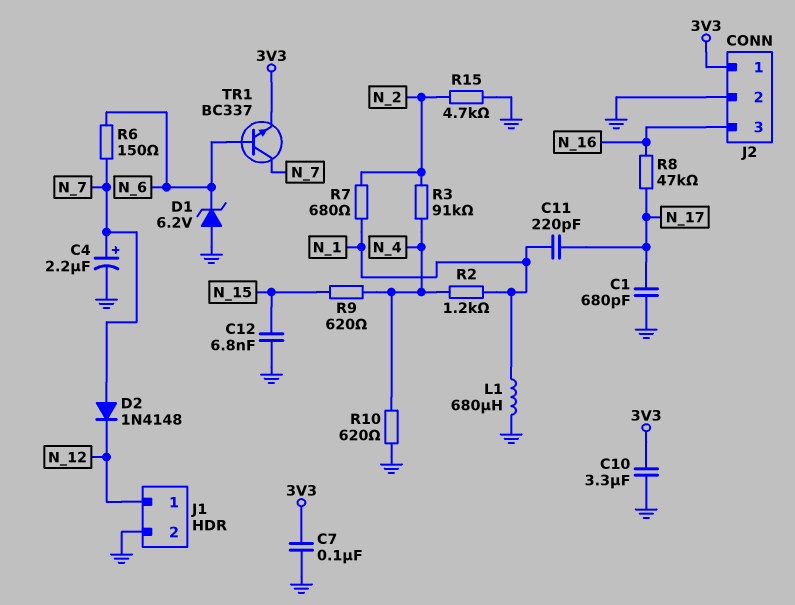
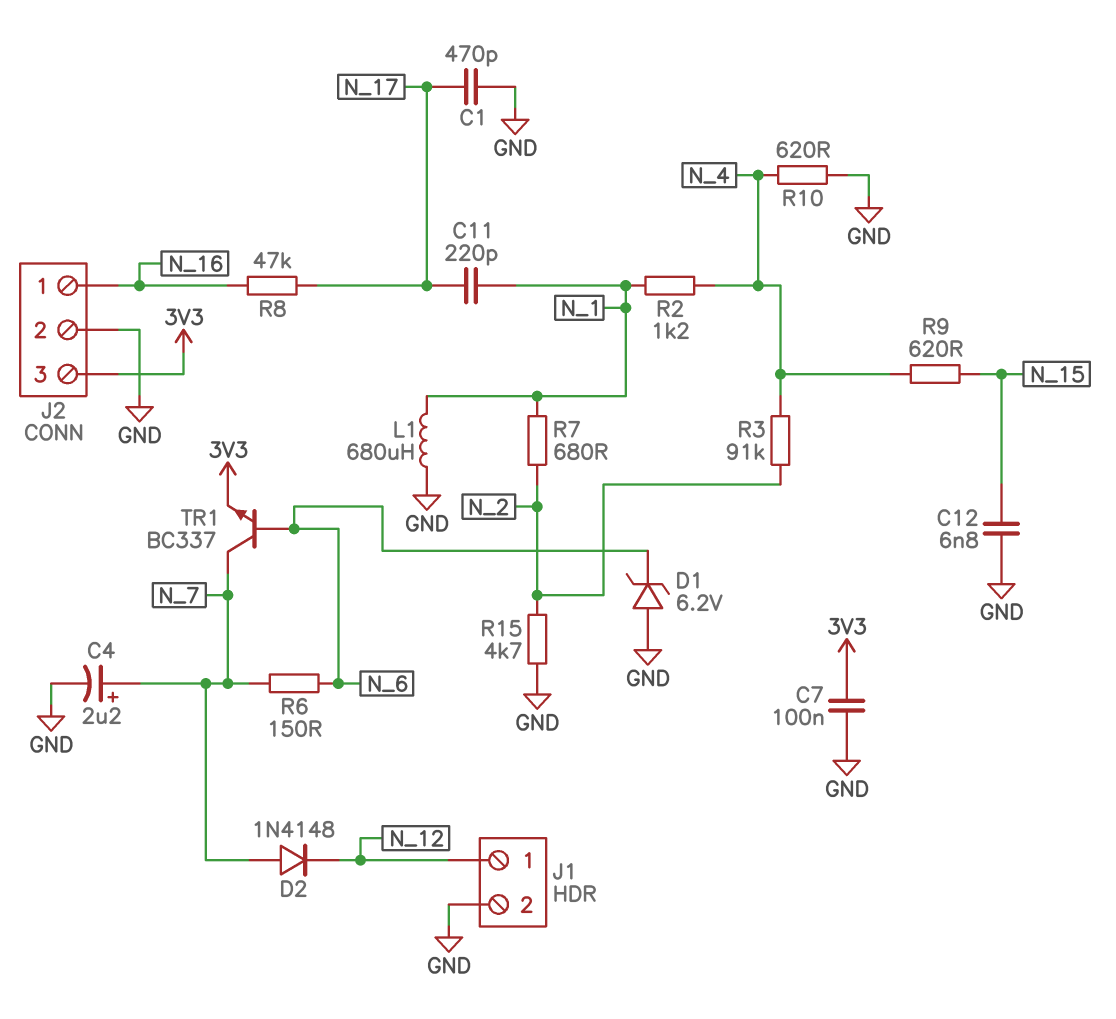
C1: 680pF (GND, N_17) -> 470pF (GND, N_17)
C10: 3.3uF (3V3, GND) -> none
J2 pin 1: 3V3 -> N_16
J2 pin 3: N_16 -> 3V3

